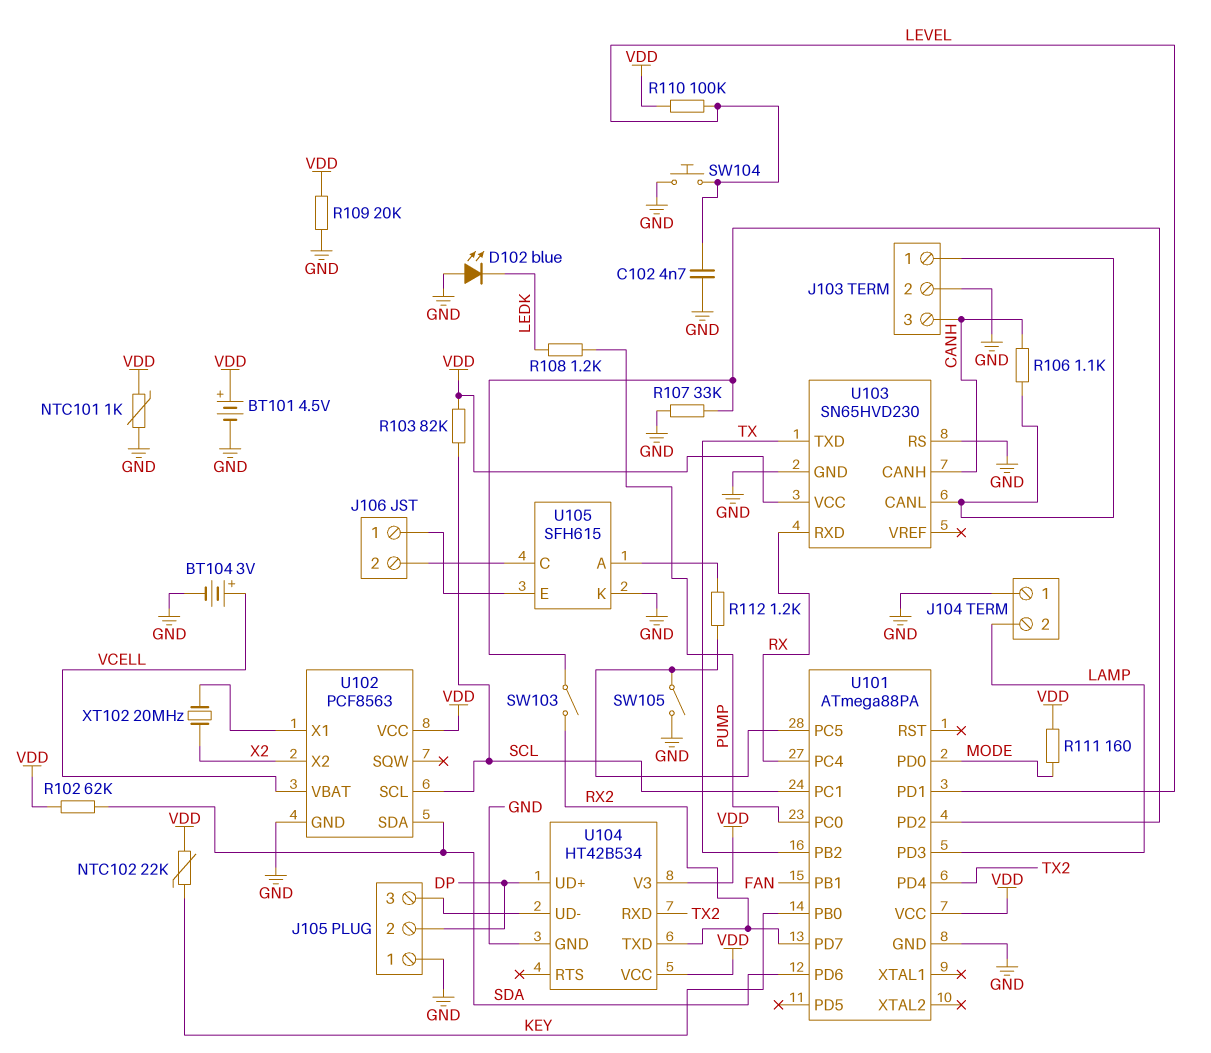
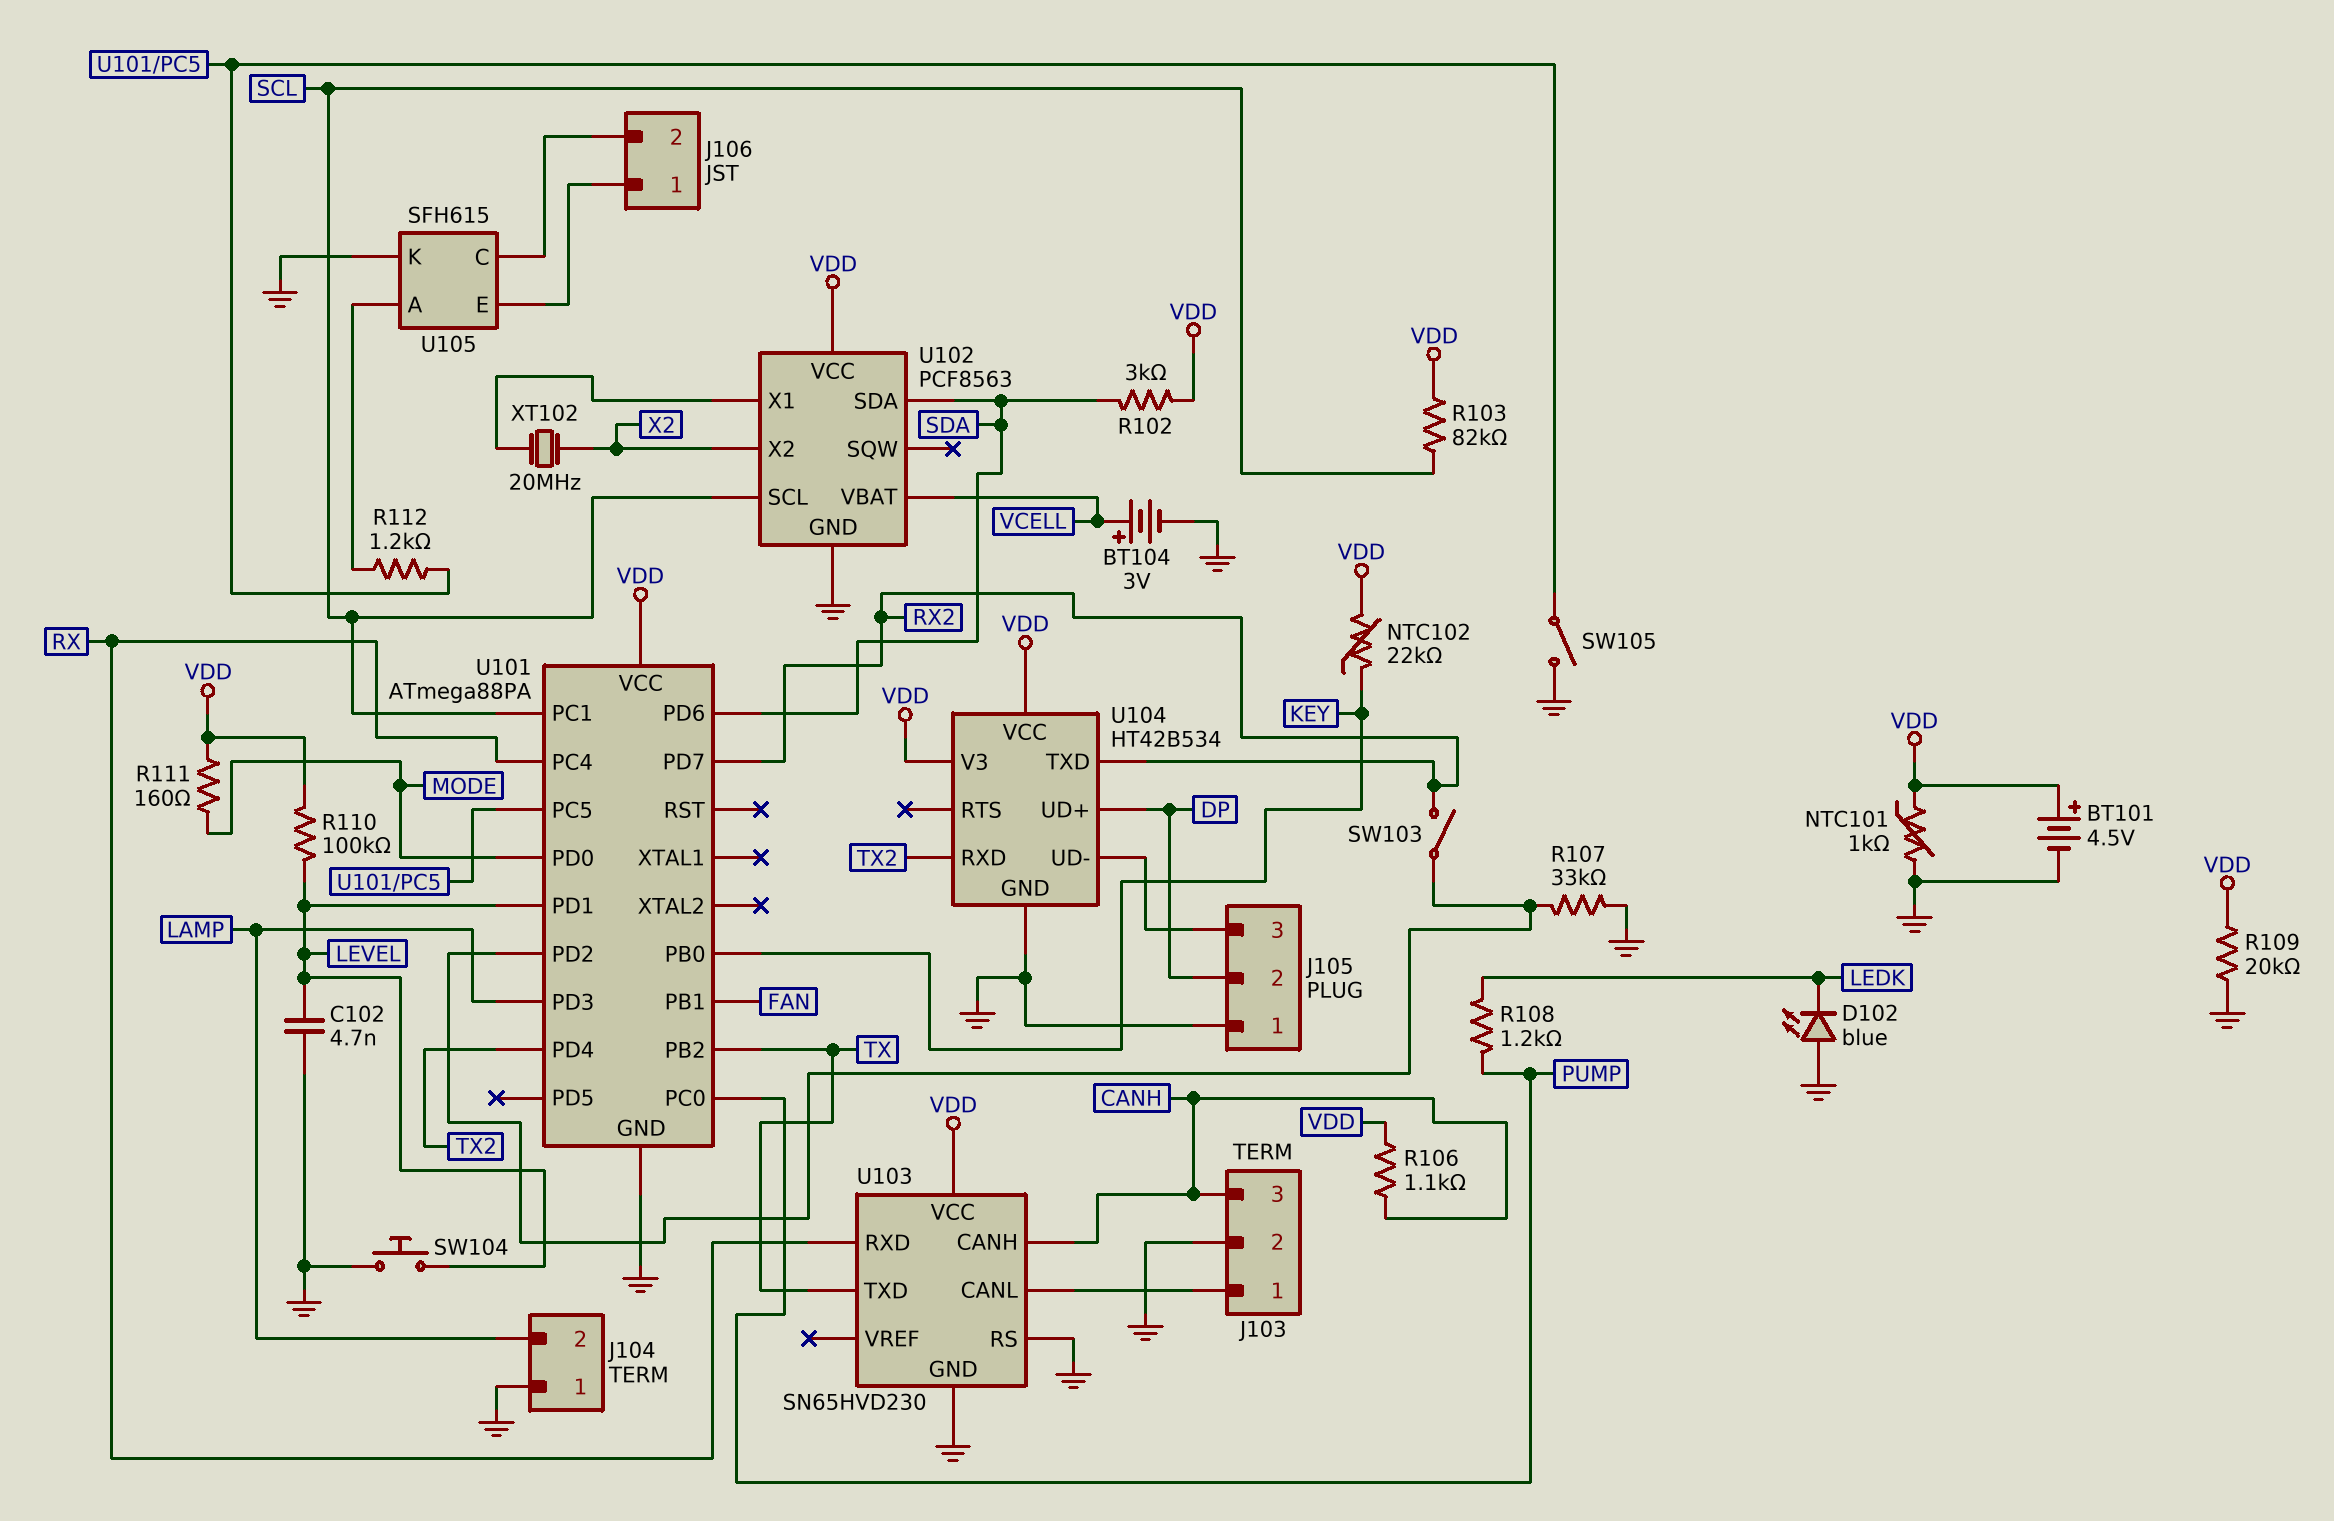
R102: 62k (SDA, VDD) -> 3k (SDA, VDD)
R106: 1.1k (CANH, J103/1) -> 1.1k (CANH, VDD)

